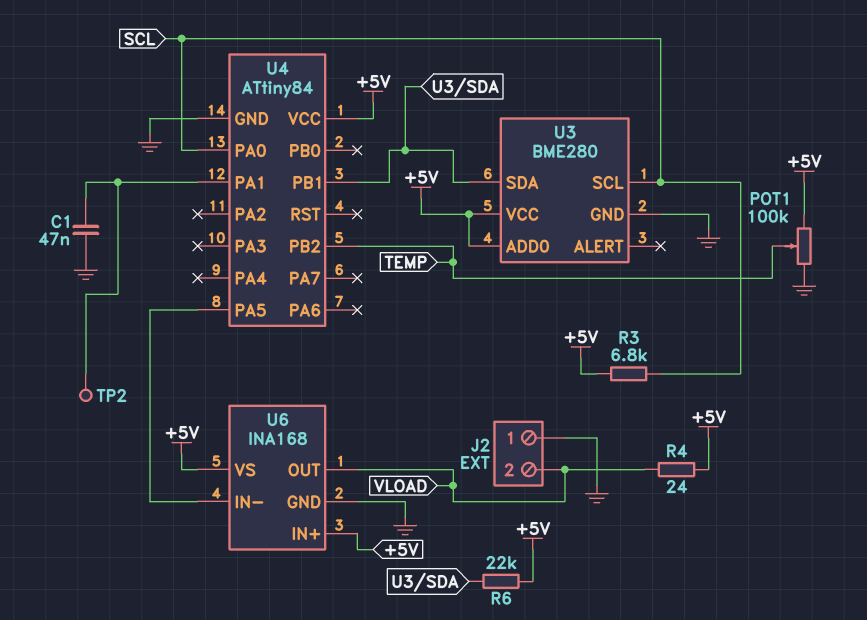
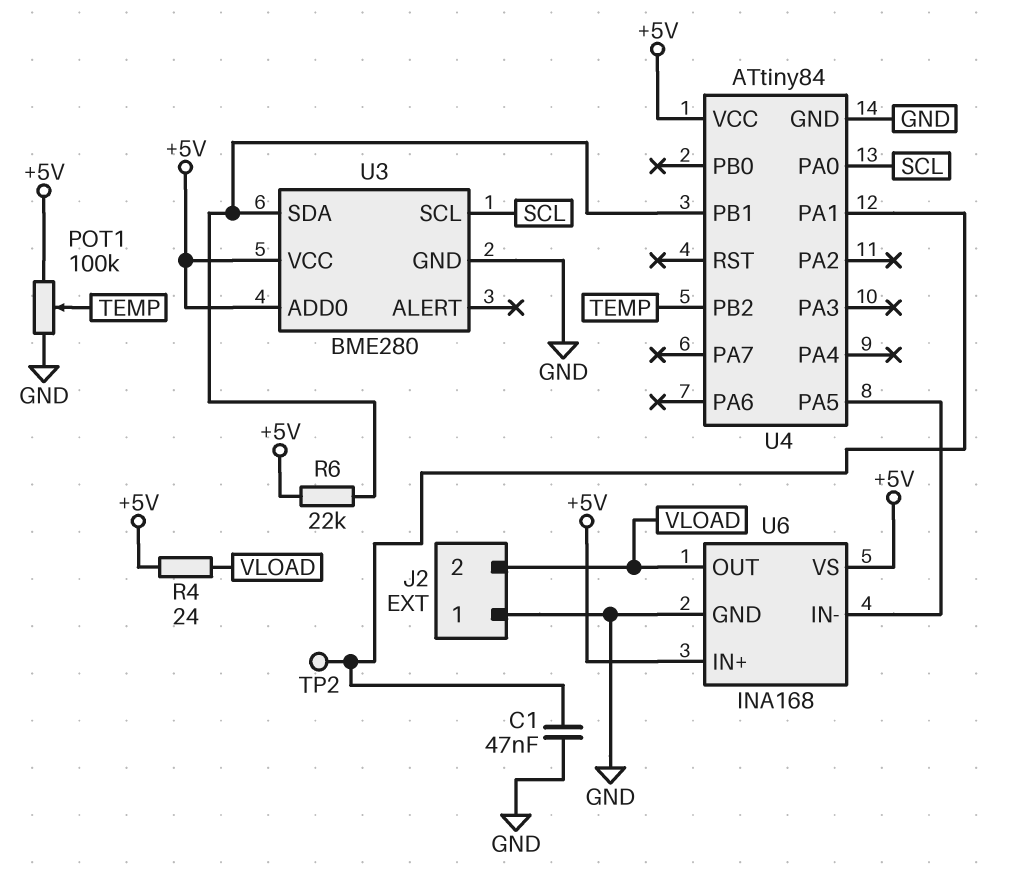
R3: 6.8k (+5V, SCL) -> none

